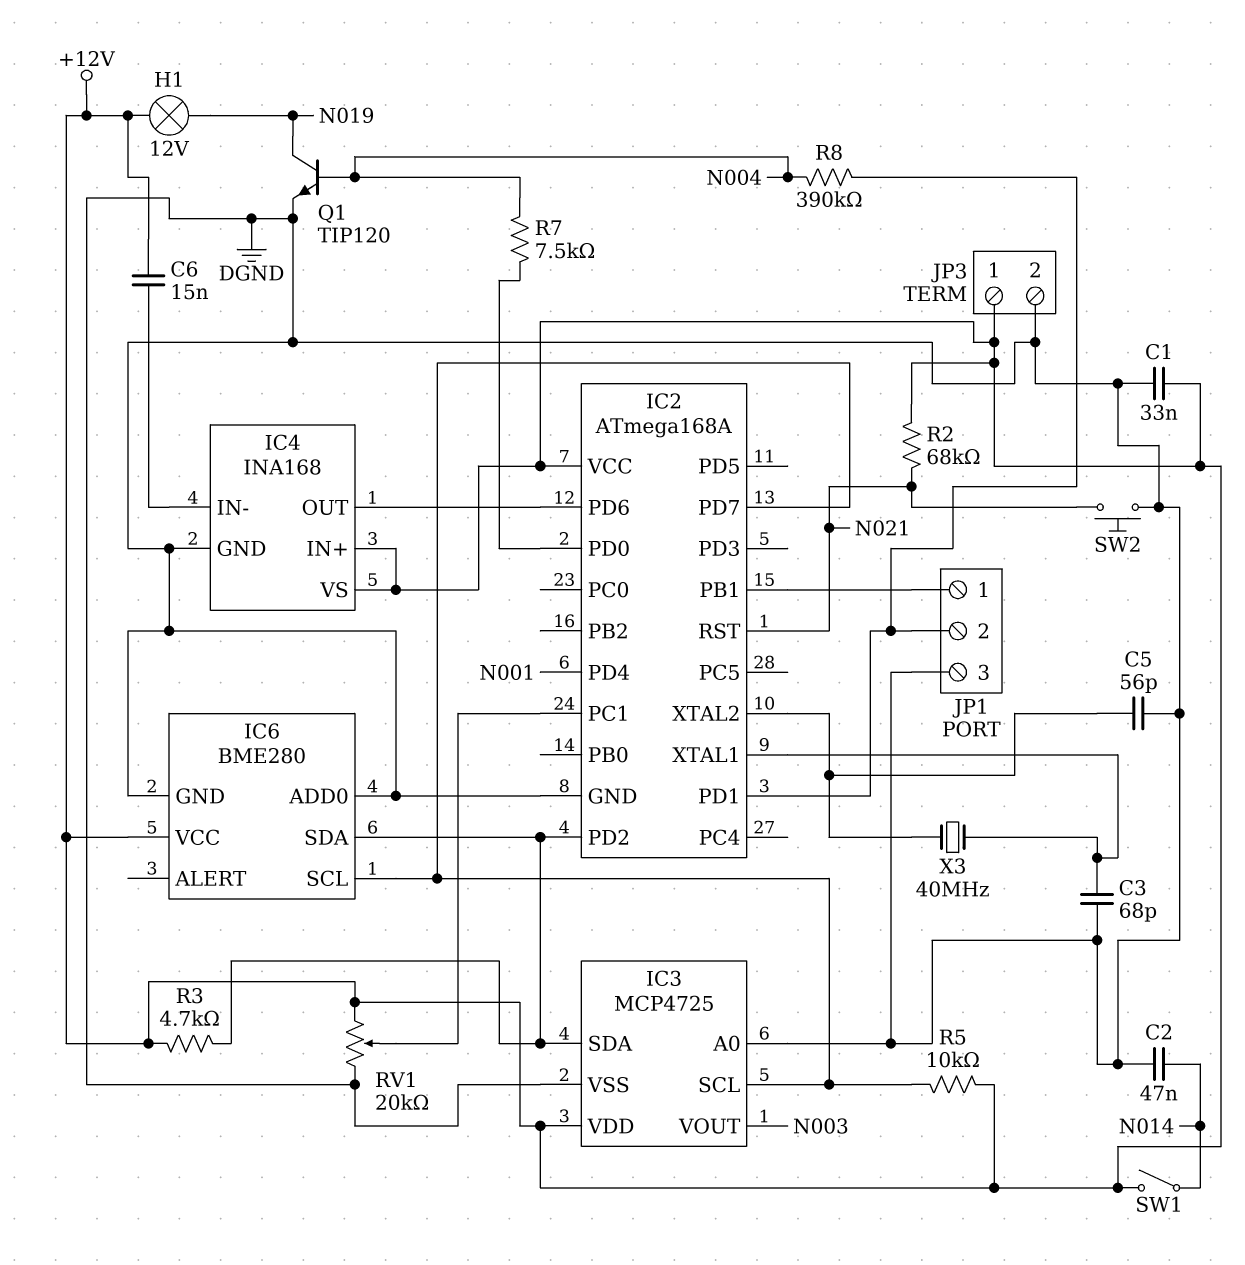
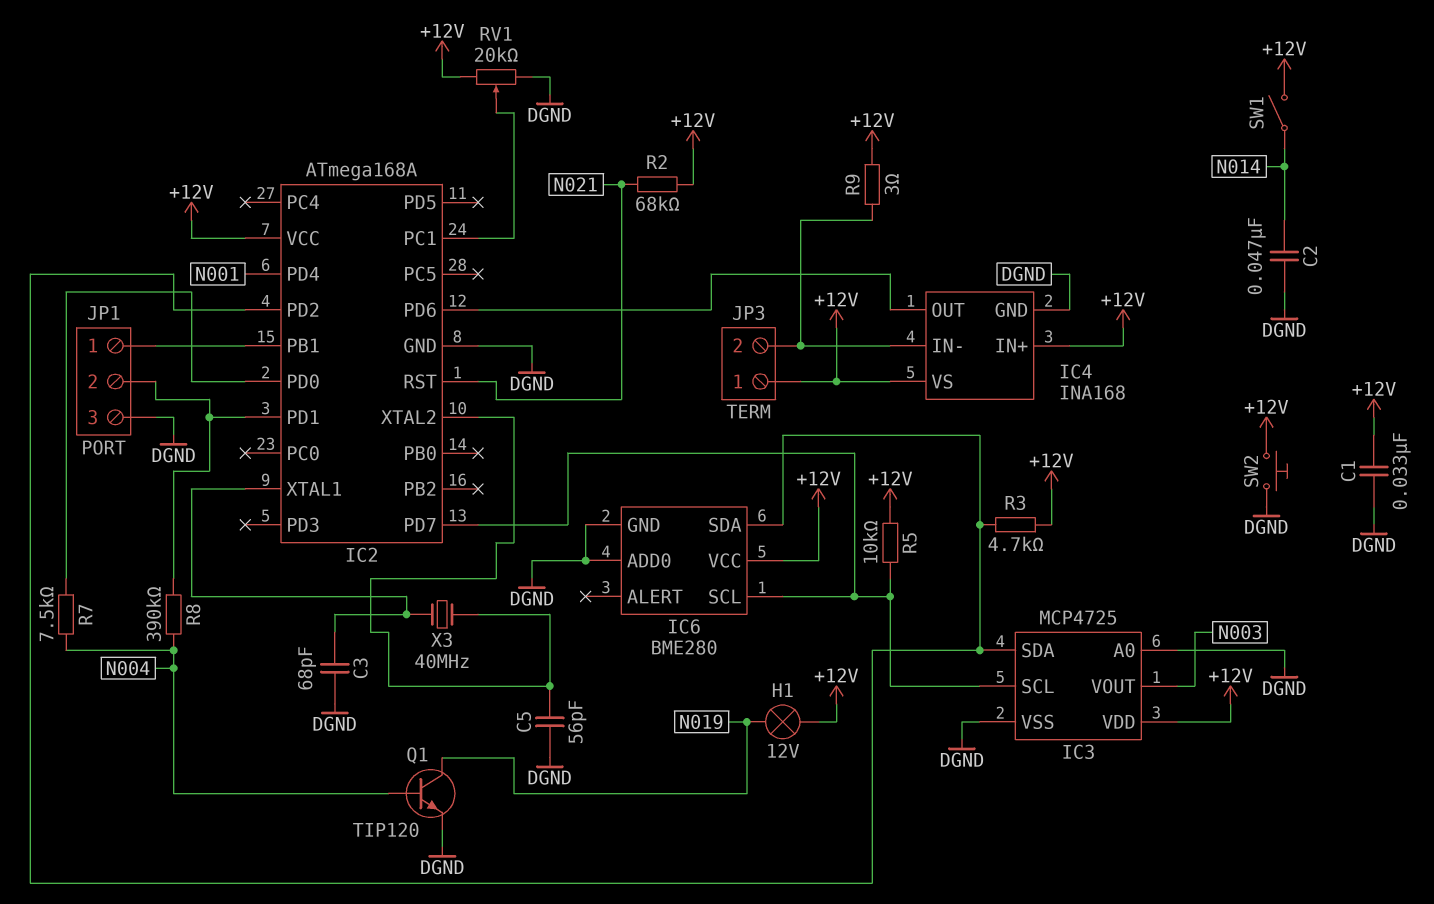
C6: 15nF (+12V, IC4/IN-) -> none
JP3 pin 2: DGND -> IC4/IN-
R9: none -> 3 (+12V, IC4/IN-)
SW2: button (DGND, N021) -> button (+12V, DGND)

